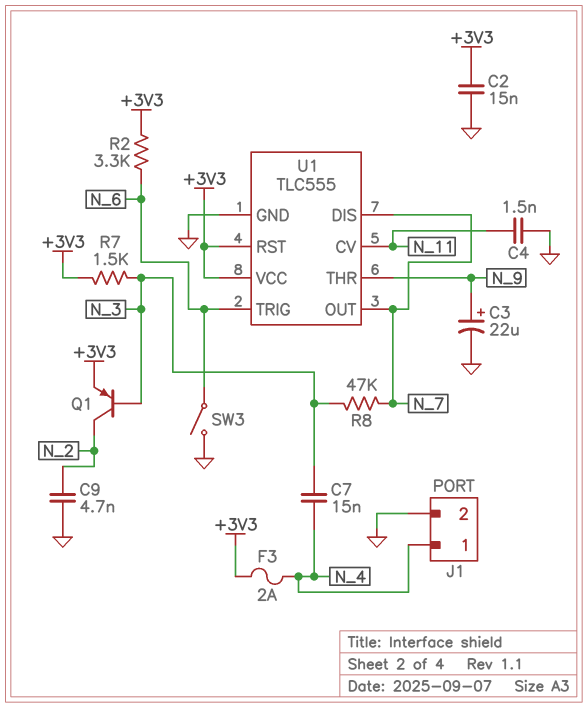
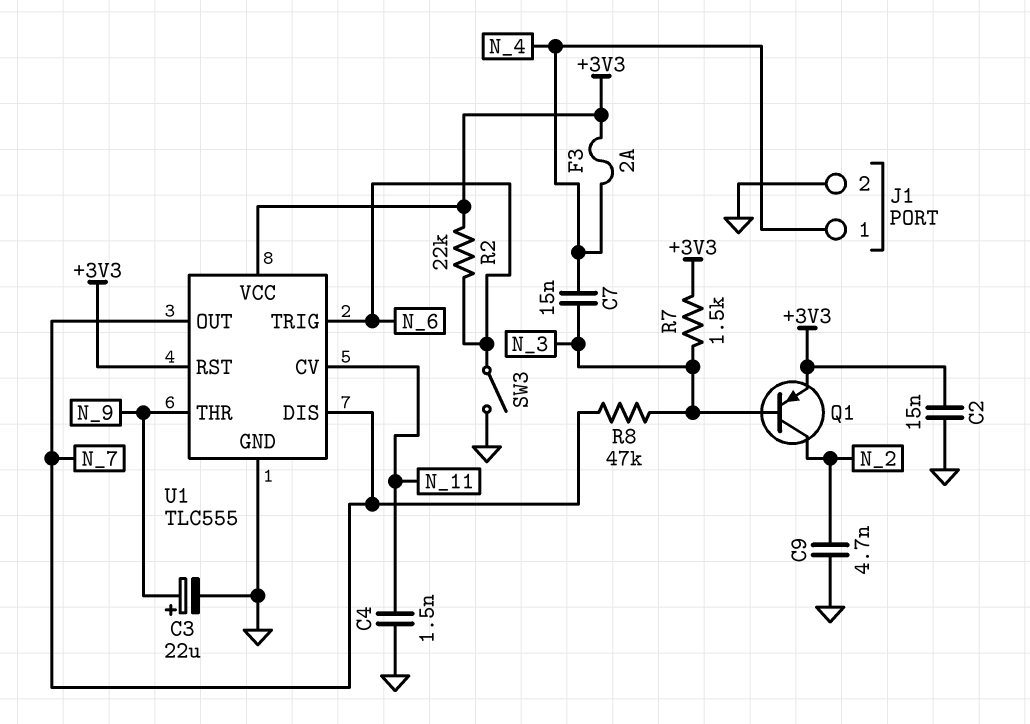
R2: 3.3k (+3V3, N_6) -> 22k (+3V3, N_6)

